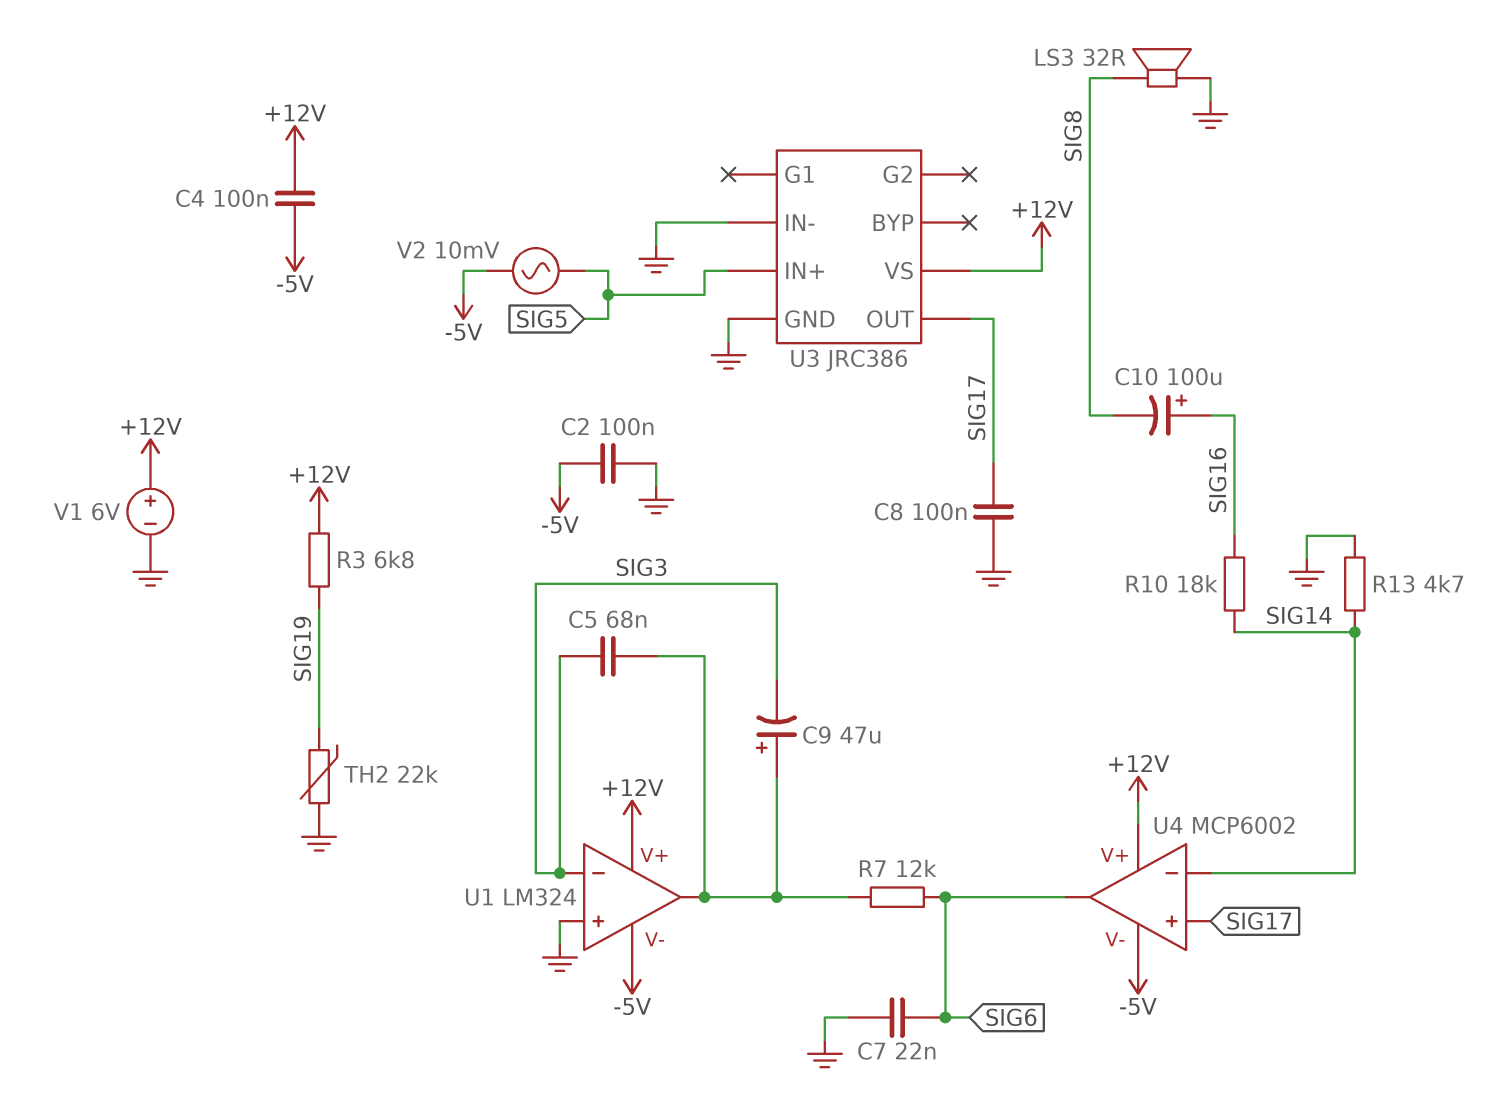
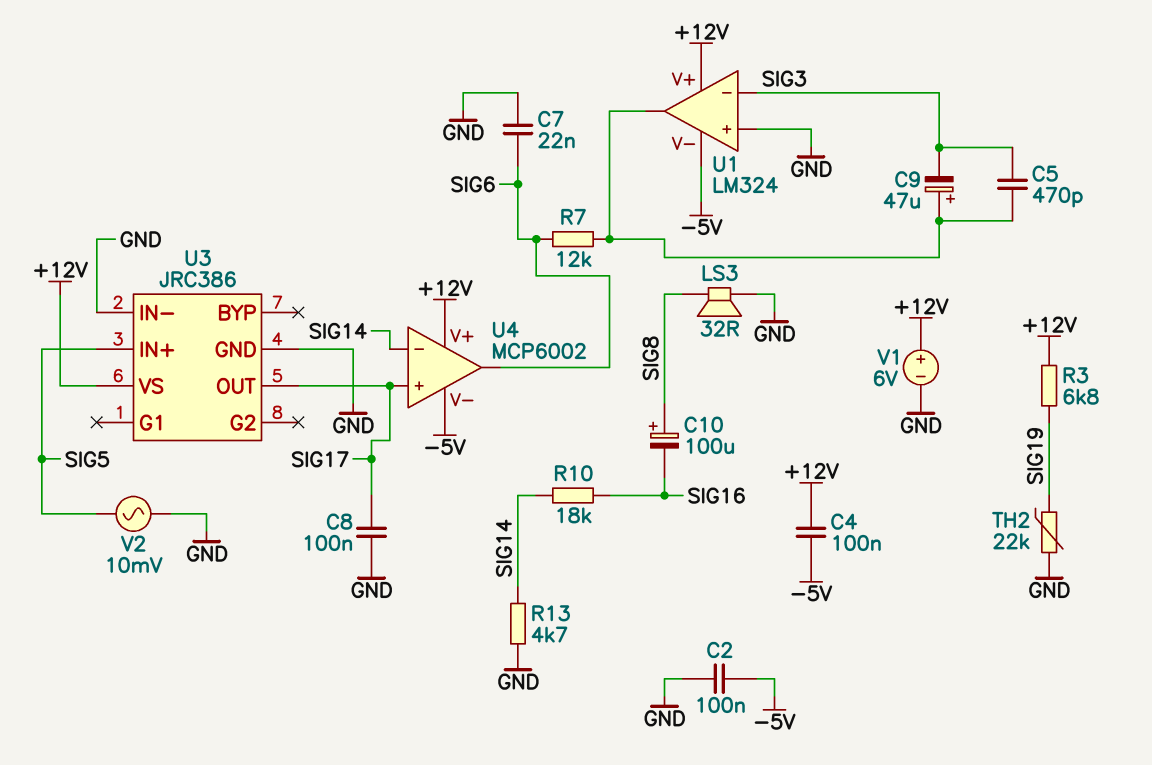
C5: 68nF (SIG3, U1/out) -> 470pF (SIG3, U1/out)
C10: 100uF (plus SIG16, minus SIG8) -> 100uF (plus SIG8, minus SIG16)
V2: AC 10mV (-5V, SIG5) -> AC 10mV (GND, SIG5)

